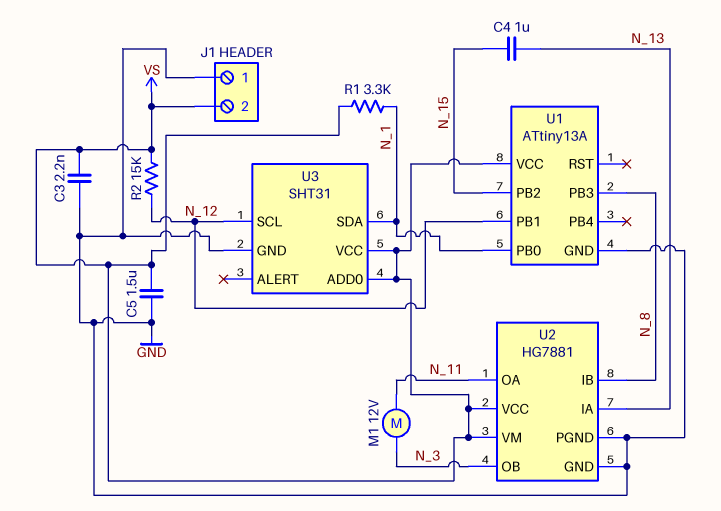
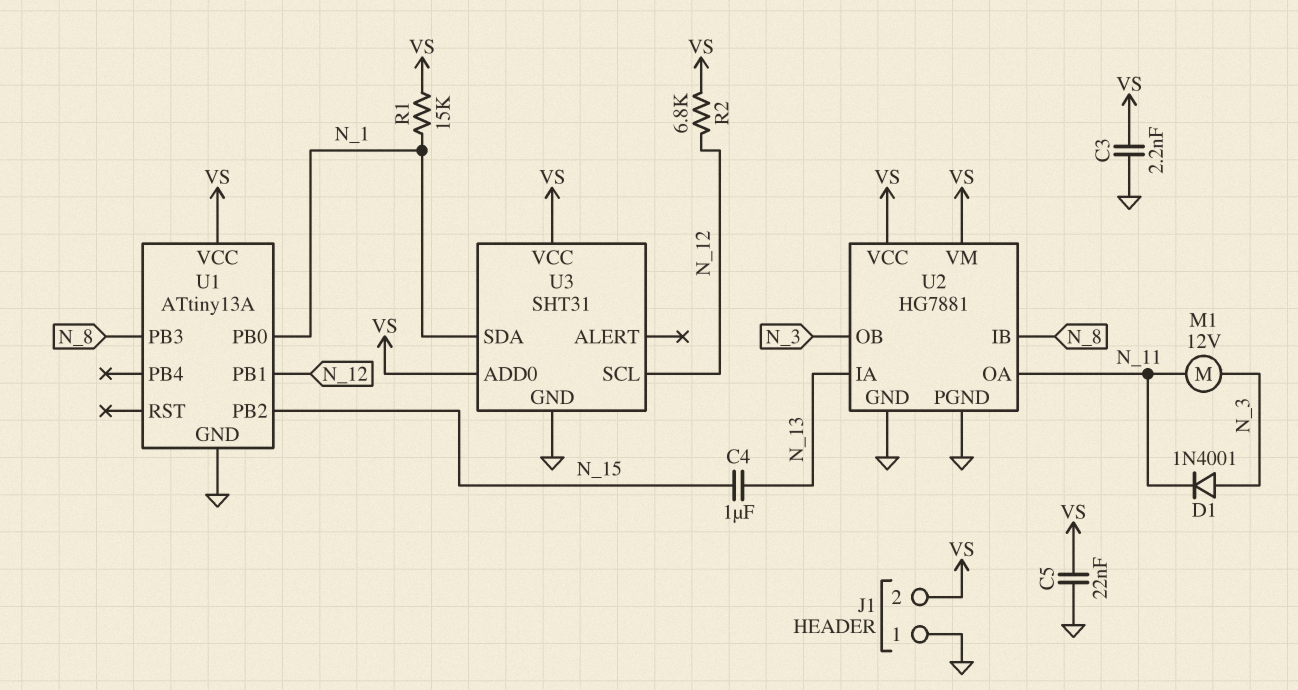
C5: 1.5uF (GND, VS) -> 22nF (GND, VS)
D1: none -> diode 1N4001 (A N_3, K N_11)
R1: 3.3k (N_1, VS) -> 15k (N_1, VS)
R2: 15k (N_12, VS) -> 6.8k (N_12, VS)

